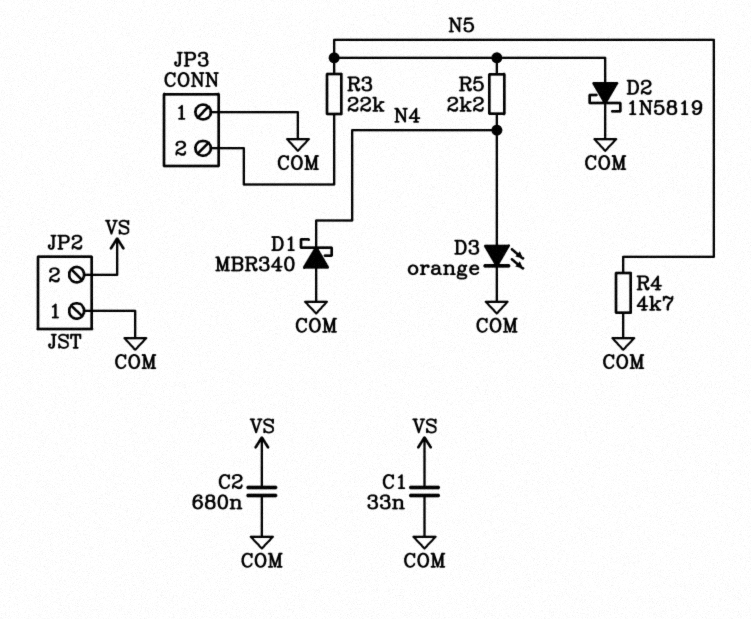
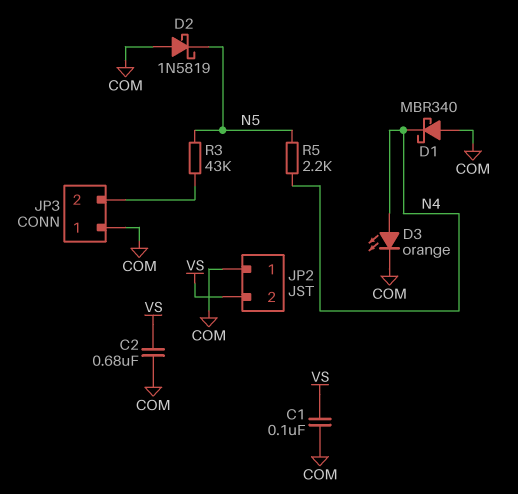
C1: 33nF (COM, VS) -> 100nF (COM, VS)
D2: schottky 1N5819 (A N5, K COM) -> schottky 1N5819 (A COM, K N5)
R3: 22k (JP3/2, N5) -> 43k (JP3/2, N5)
R4: 4.7k (COM, N5) -> none

